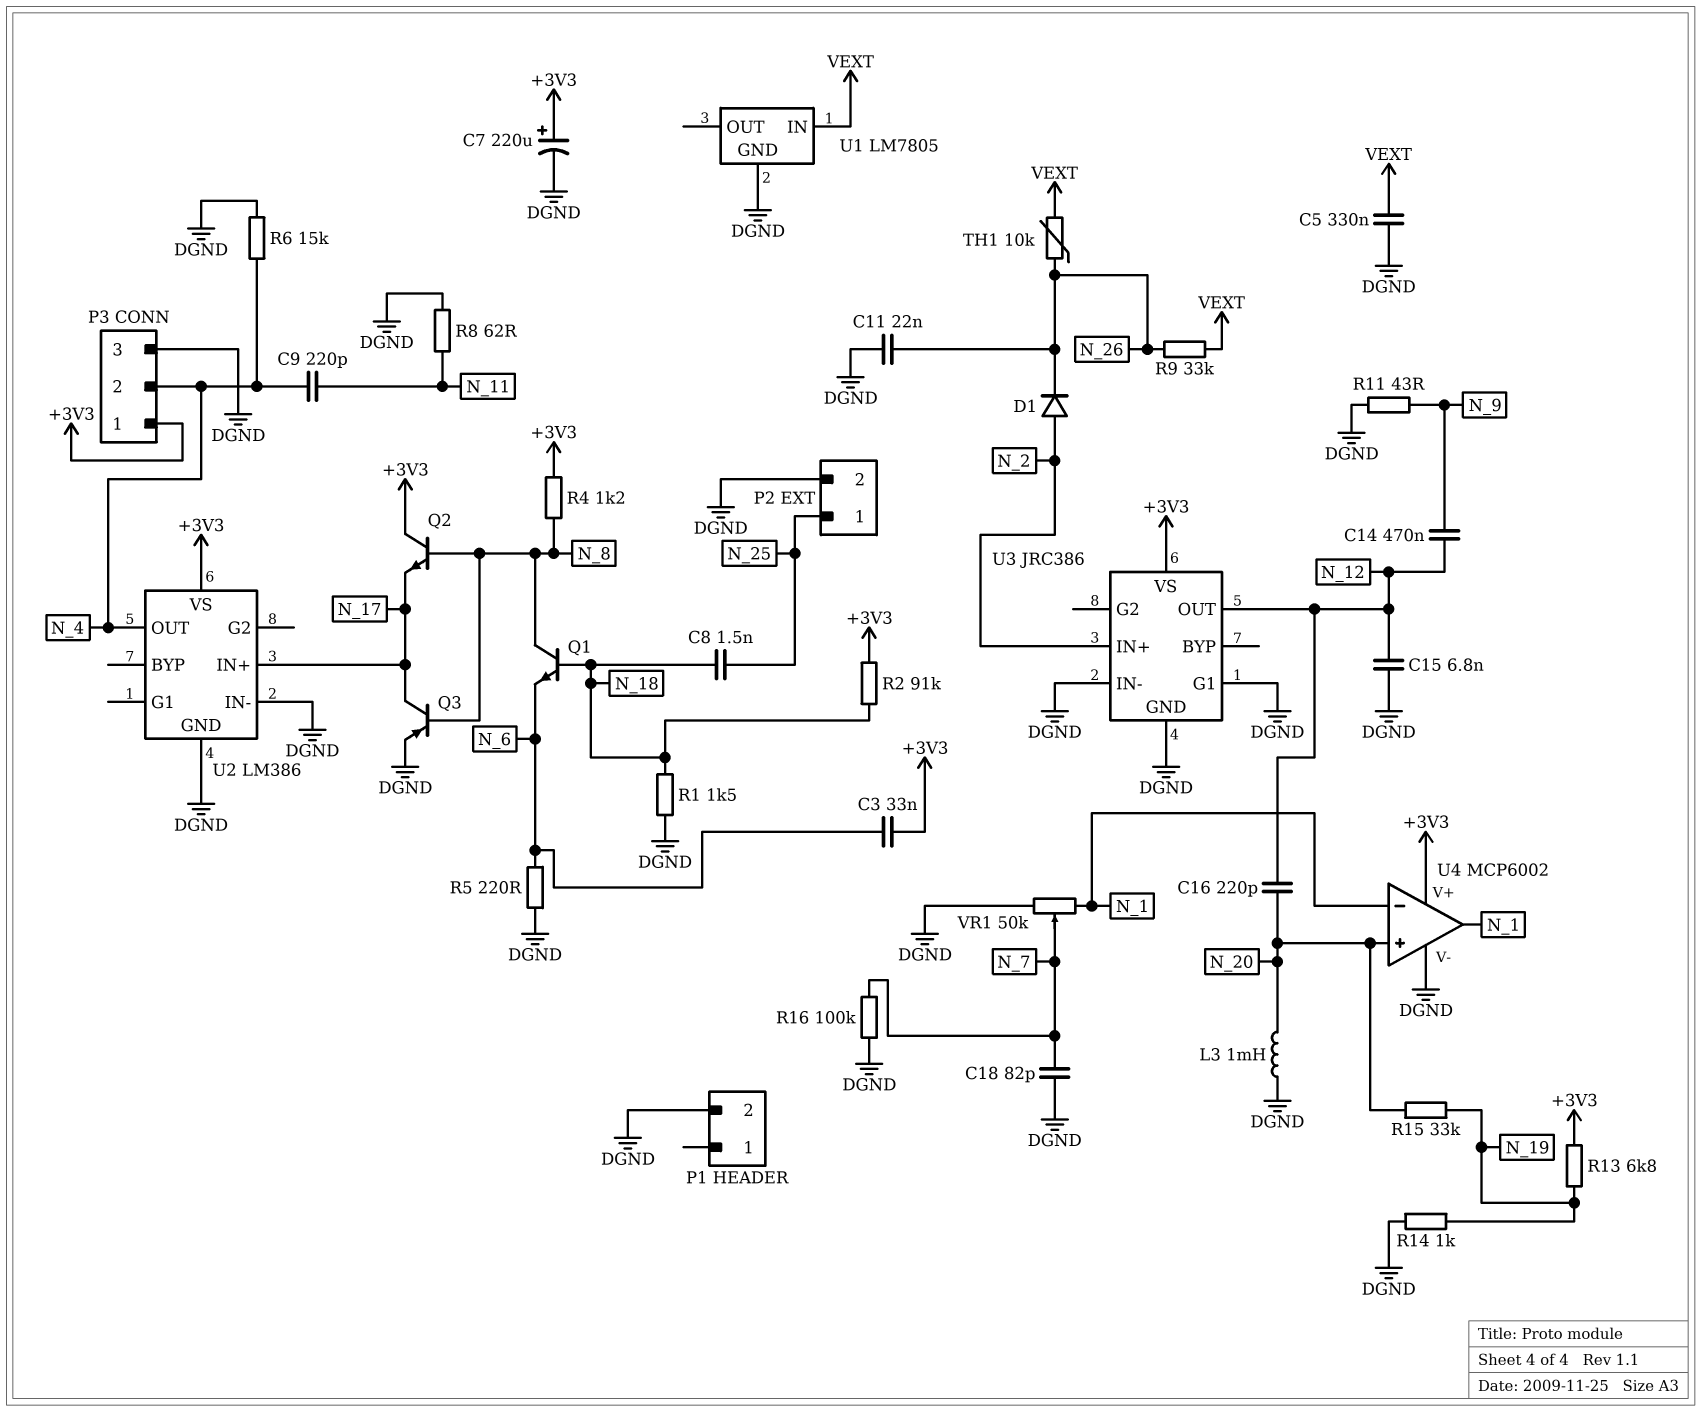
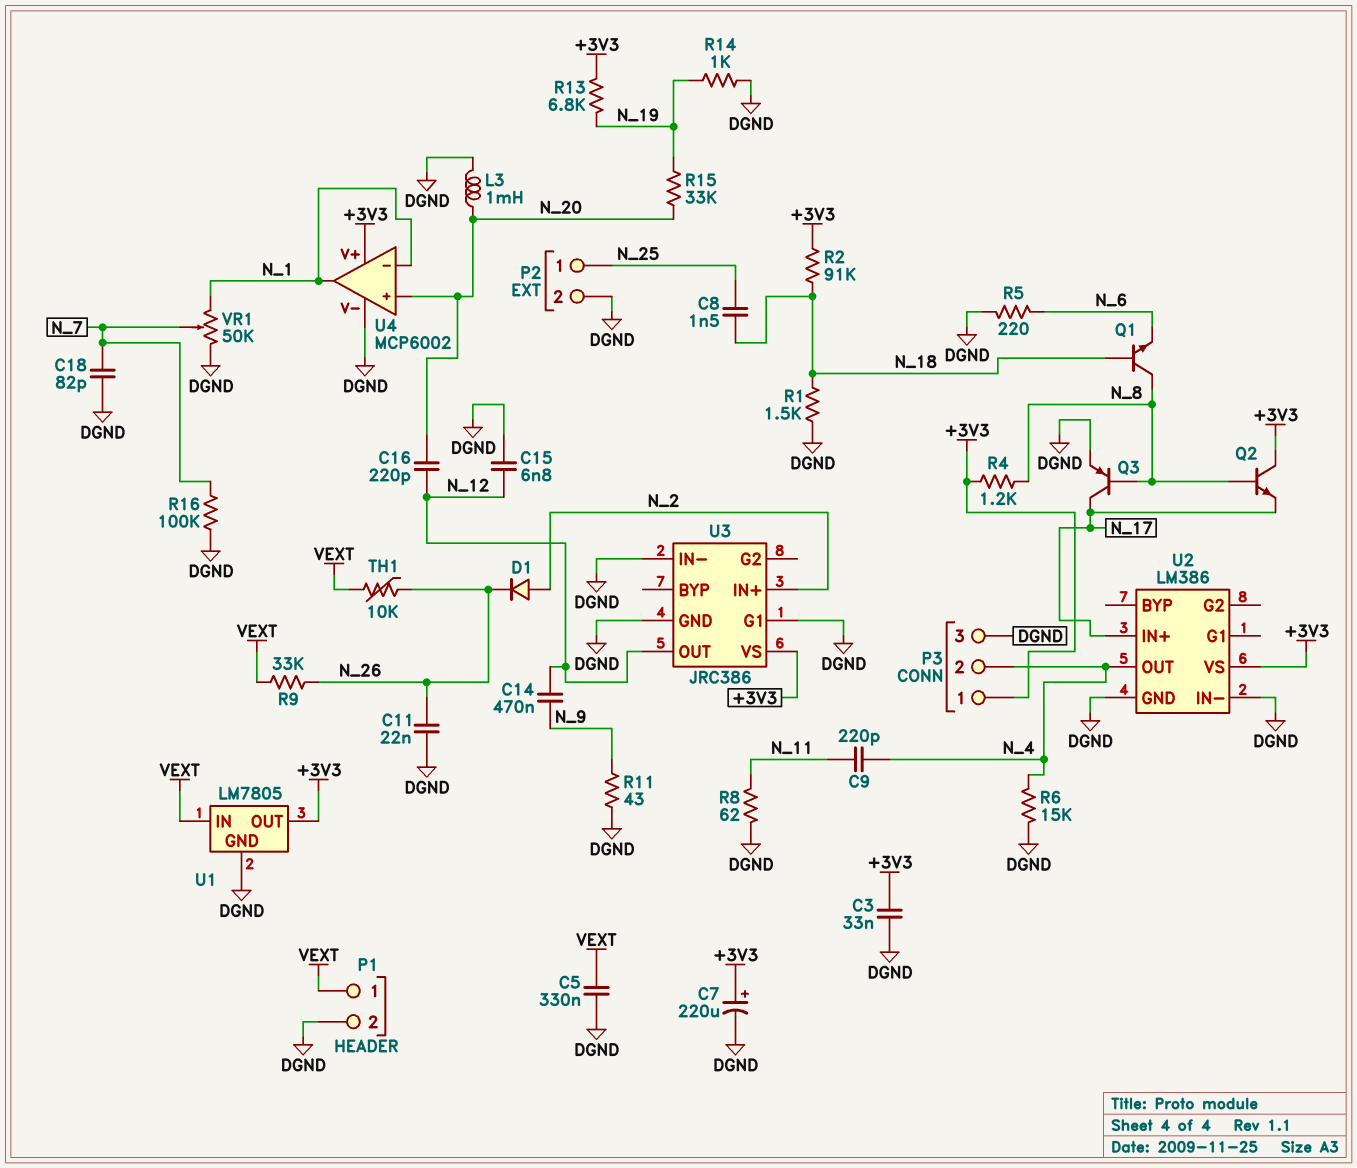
C3: 33nF (+3V3, N_6) -> 33nF (+3V3, DGND)
P1 pin 1: none -> VEXT
U1 pin OUT: none -> +3V3

